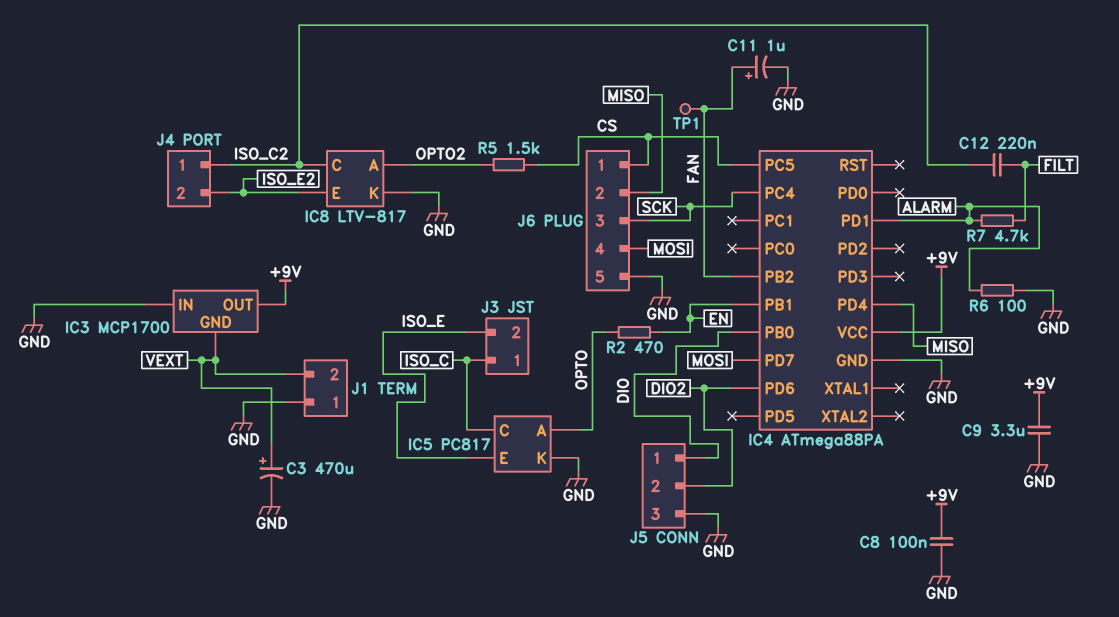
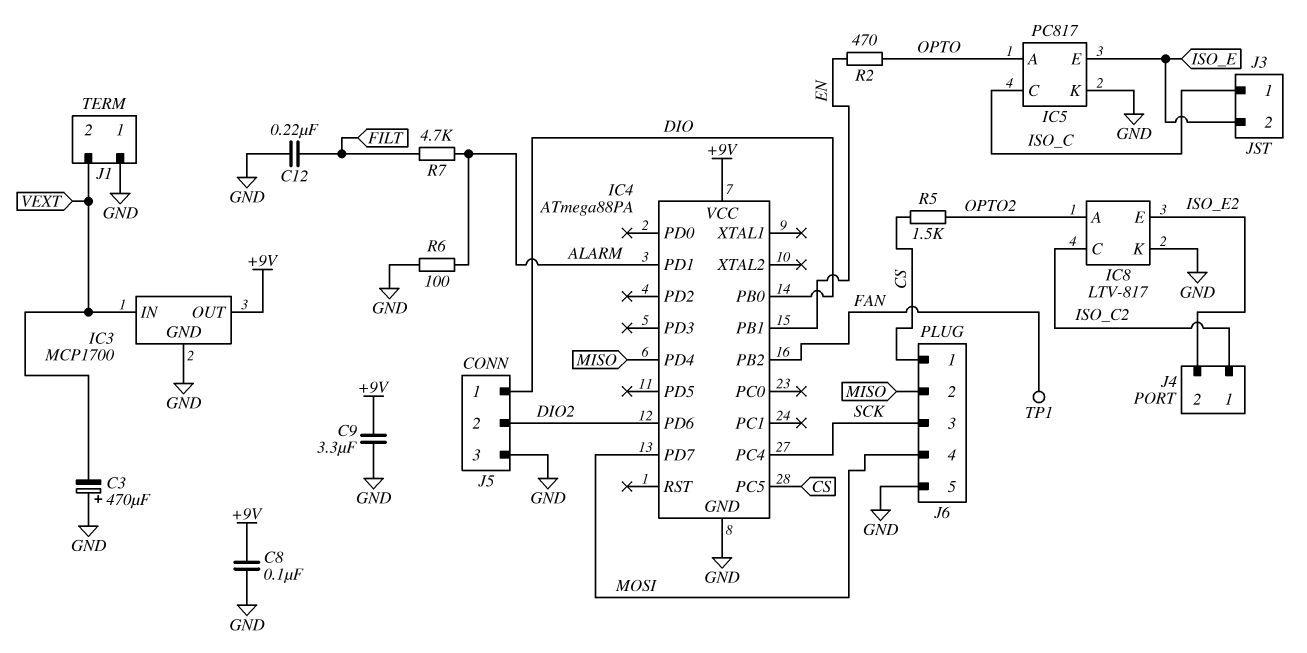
C3: 470uF (plus VEXT, minus GND) -> 470uF (plus GND, minus VEXT)
C11: 1uF (plus FAN, minus GND) -> none
C12: 220nF (FILT, ISO_C2) -> 220nF (FILT, GND)
IC3 pin GND: VEXT -> GND
IC3 pin IN: GND -> VEXT

